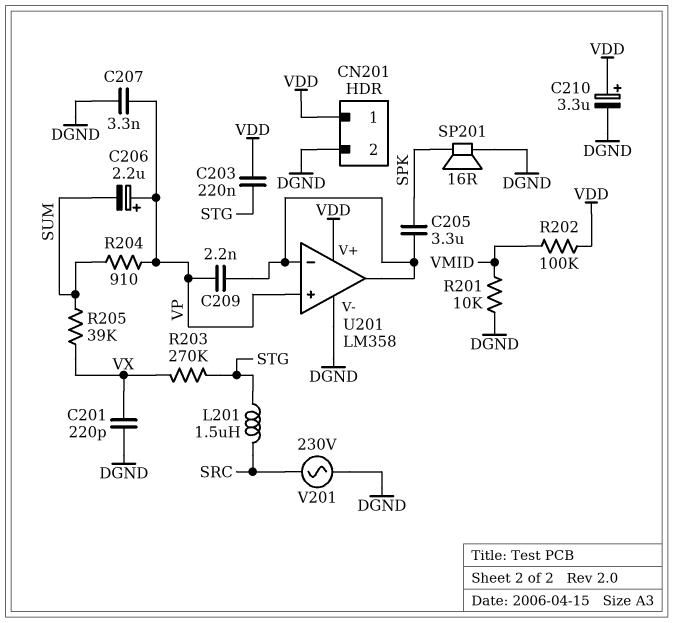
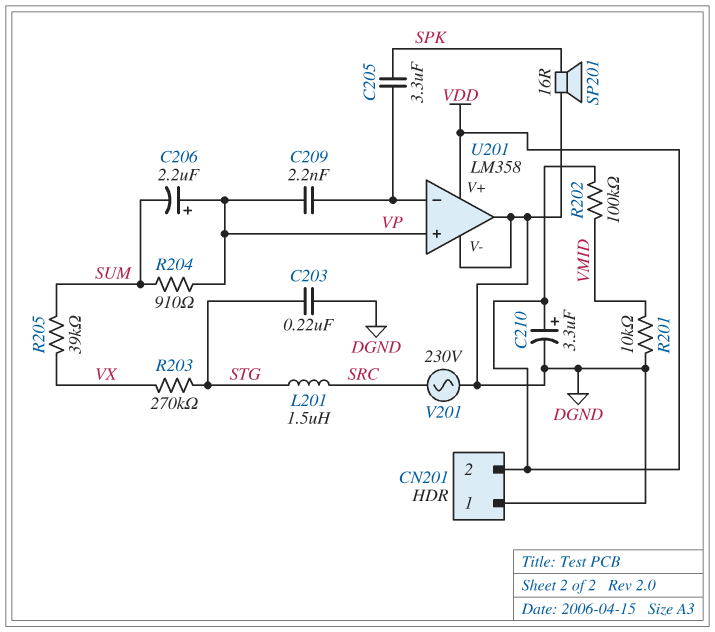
C201: 220pF (DGND, VX) -> none
C203: 220nF (STG, VDD) -> 220nF (DGND, STG)
C207: 3.3nF (DGND, VP) -> none
CN201 pin 1: VDD -> DGND
CN201 pin 2: DGND -> VDD
U201 pin out: U201/in- -> DGND

